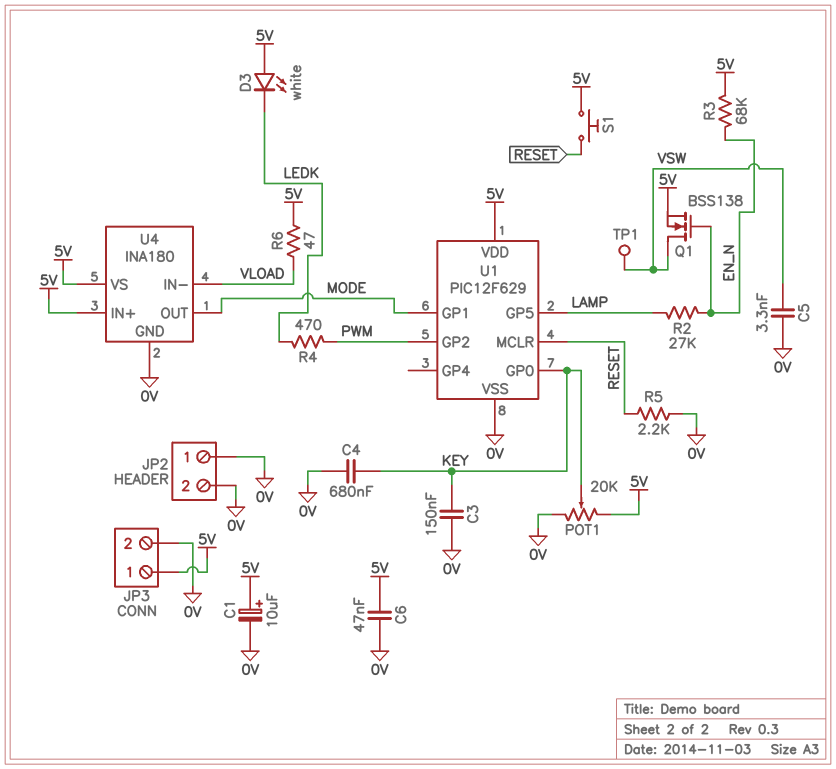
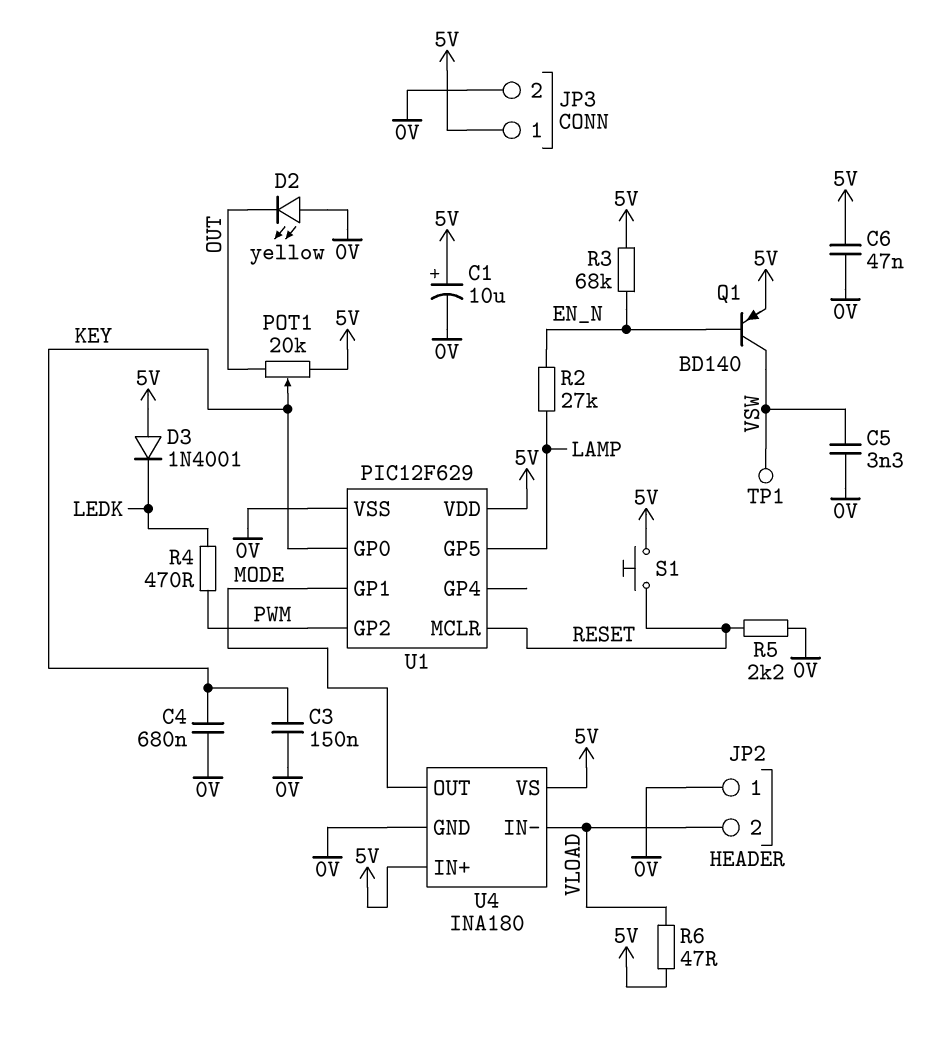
D2: none -> LED yellow (A 0V, K OUT)
D3: LED white (A 5V, K LEDK) -> diode 1N4001 (A 5V, K LEDK)
JP2 pin 2: 0V -> VLOAD
POT1: 20k (0V, 5V, wiper KEY) -> 20k (5V, OUT, wiper KEY)
Q1: NMOS BSS138 (G EN_N, D VSW, S 5V) -> PNP BD140 (B EN_N, C VSW, E 5V)

